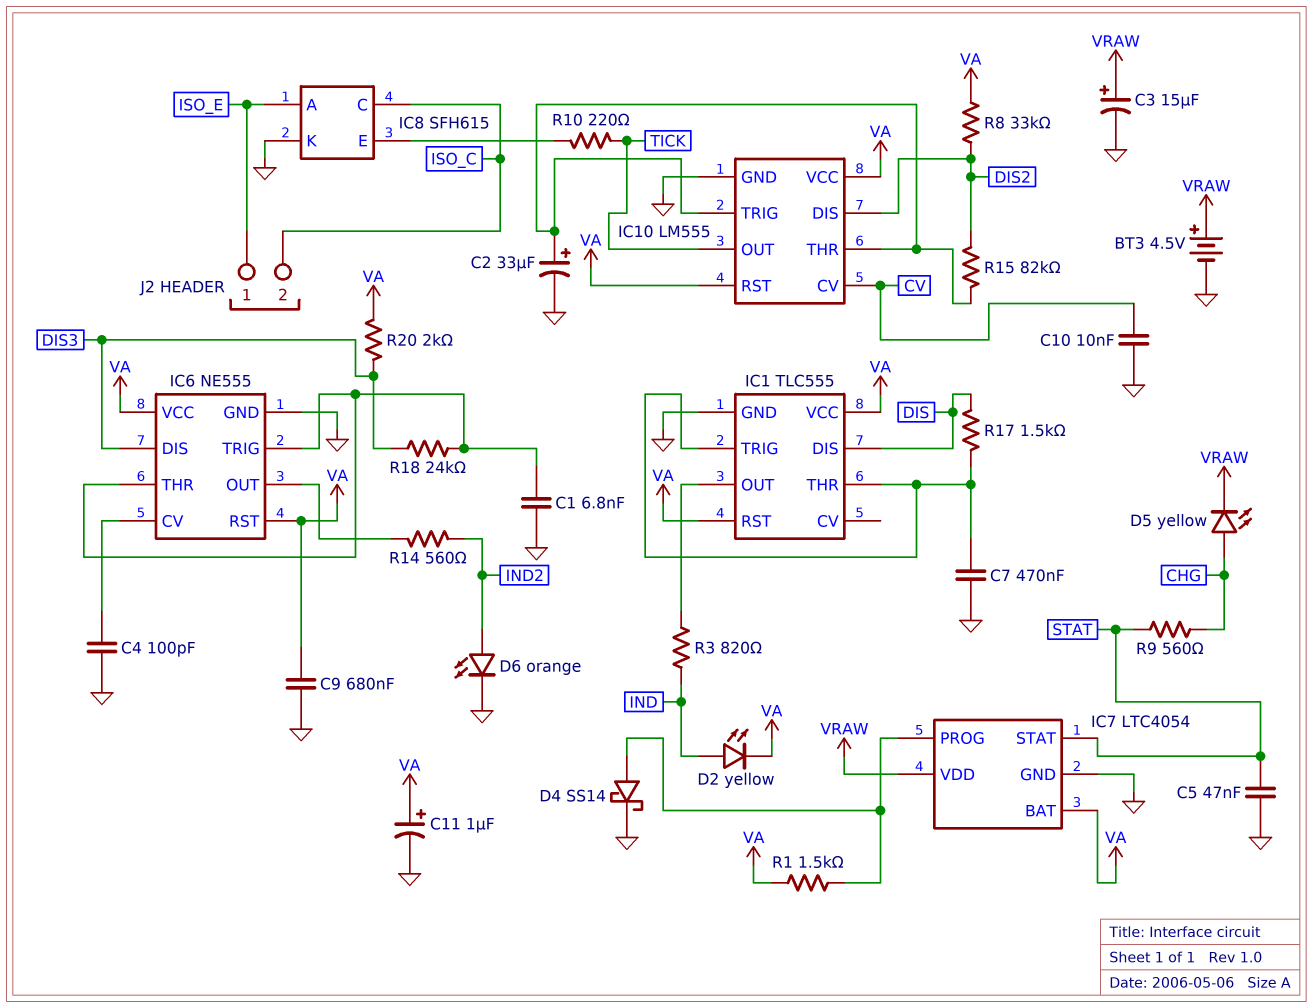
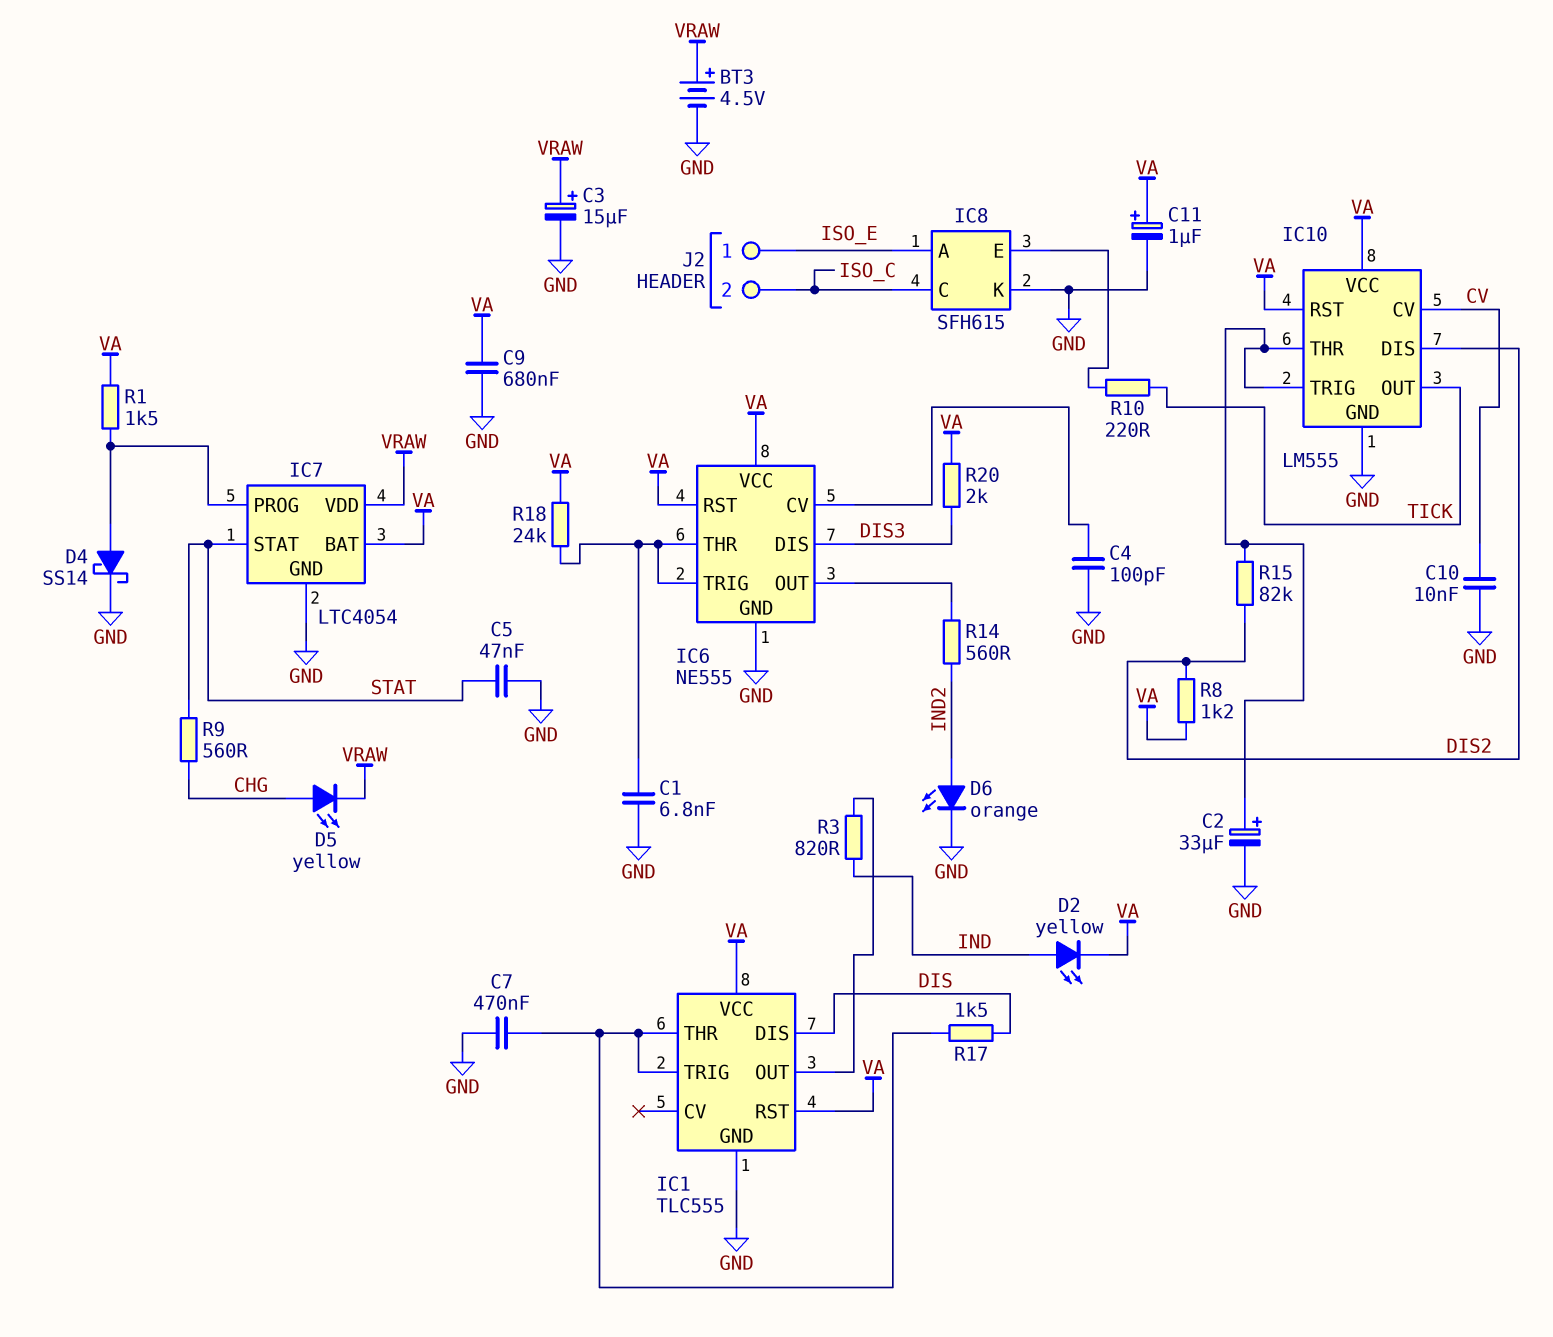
R8: 33k (DIS2, VA) -> 1.2k (DIS2, VA)
R18: 24k (DIS3, IC6/THR) -> 24k (IC6/THR, VA)

